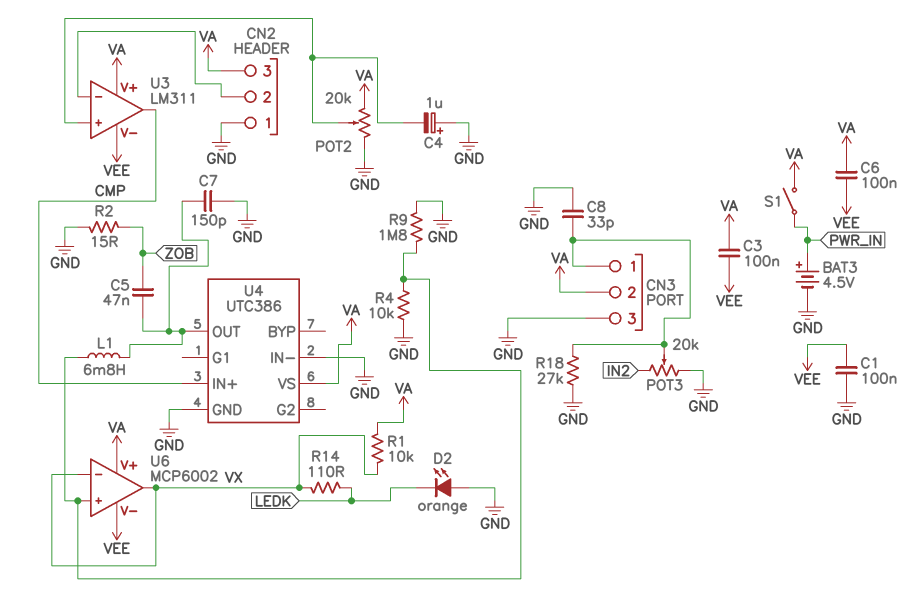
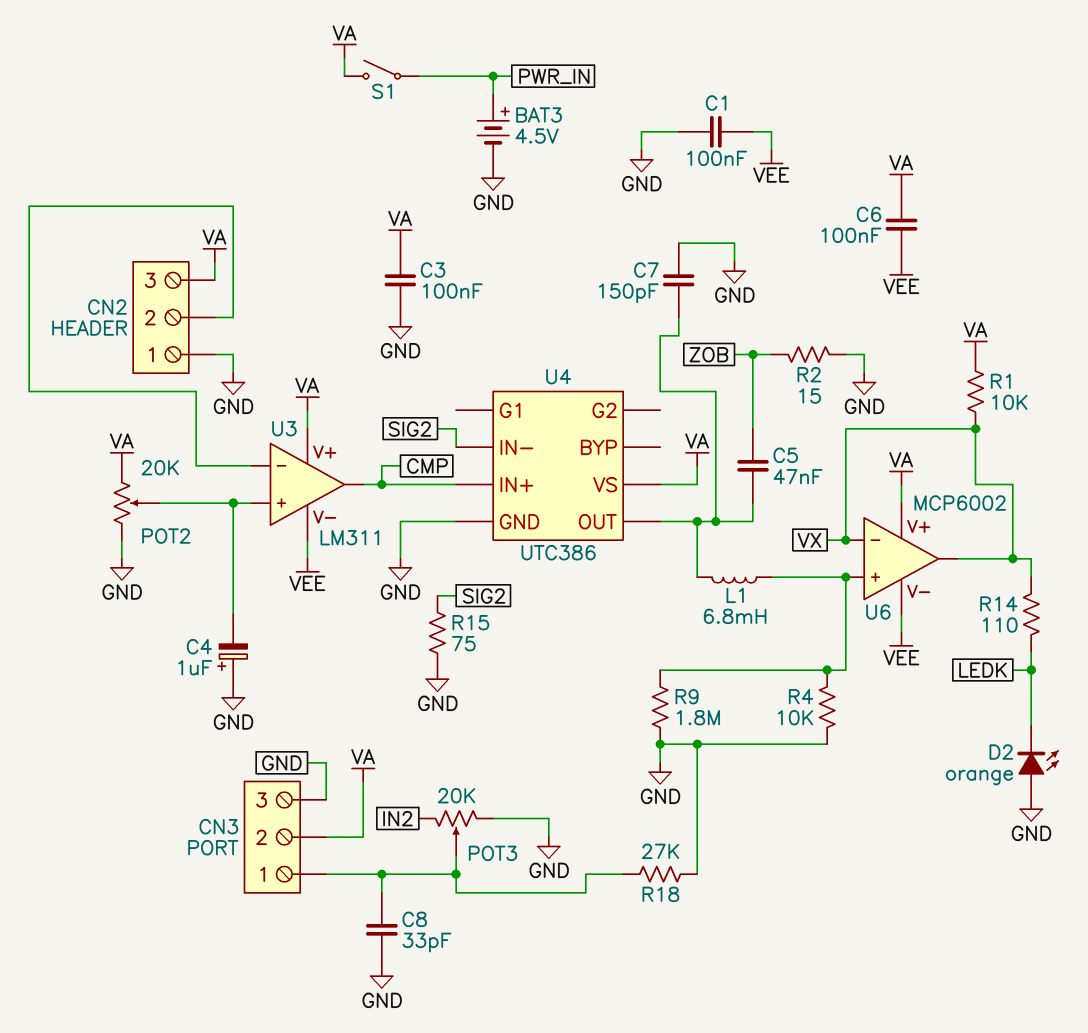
C3: 100nF (VA, VEE) -> 100nF (GND, VA)
R15: none -> 75 (GND, SIG2)
U4 pin IN-: GND -> SIG2

